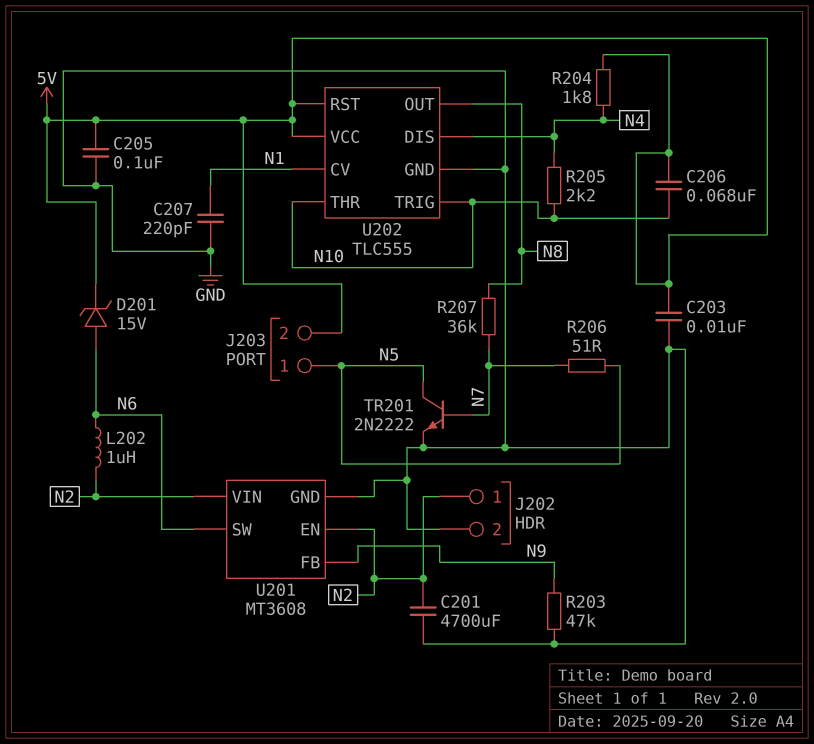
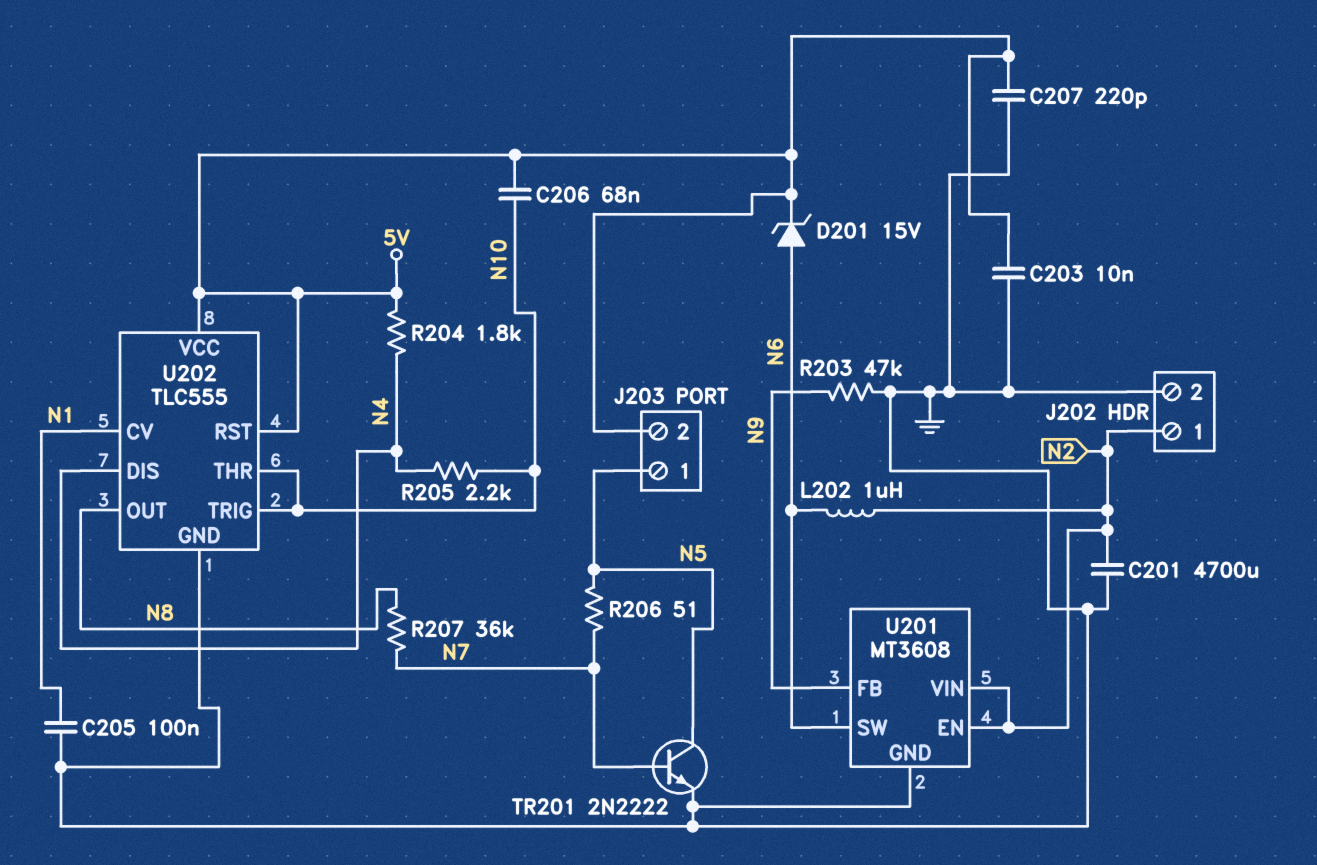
C205: 100nF (5V, GND) -> 100nF (GND, N1)
C207: 220pF (GND, N1) -> 220pF (5V, GND)

